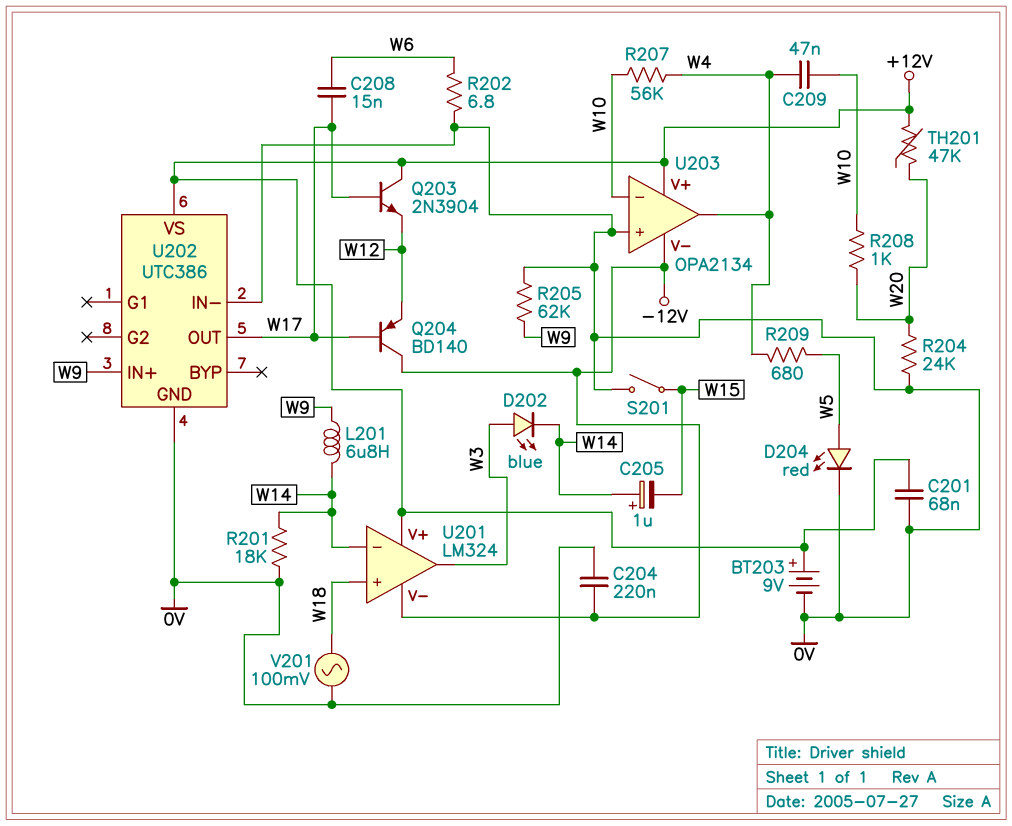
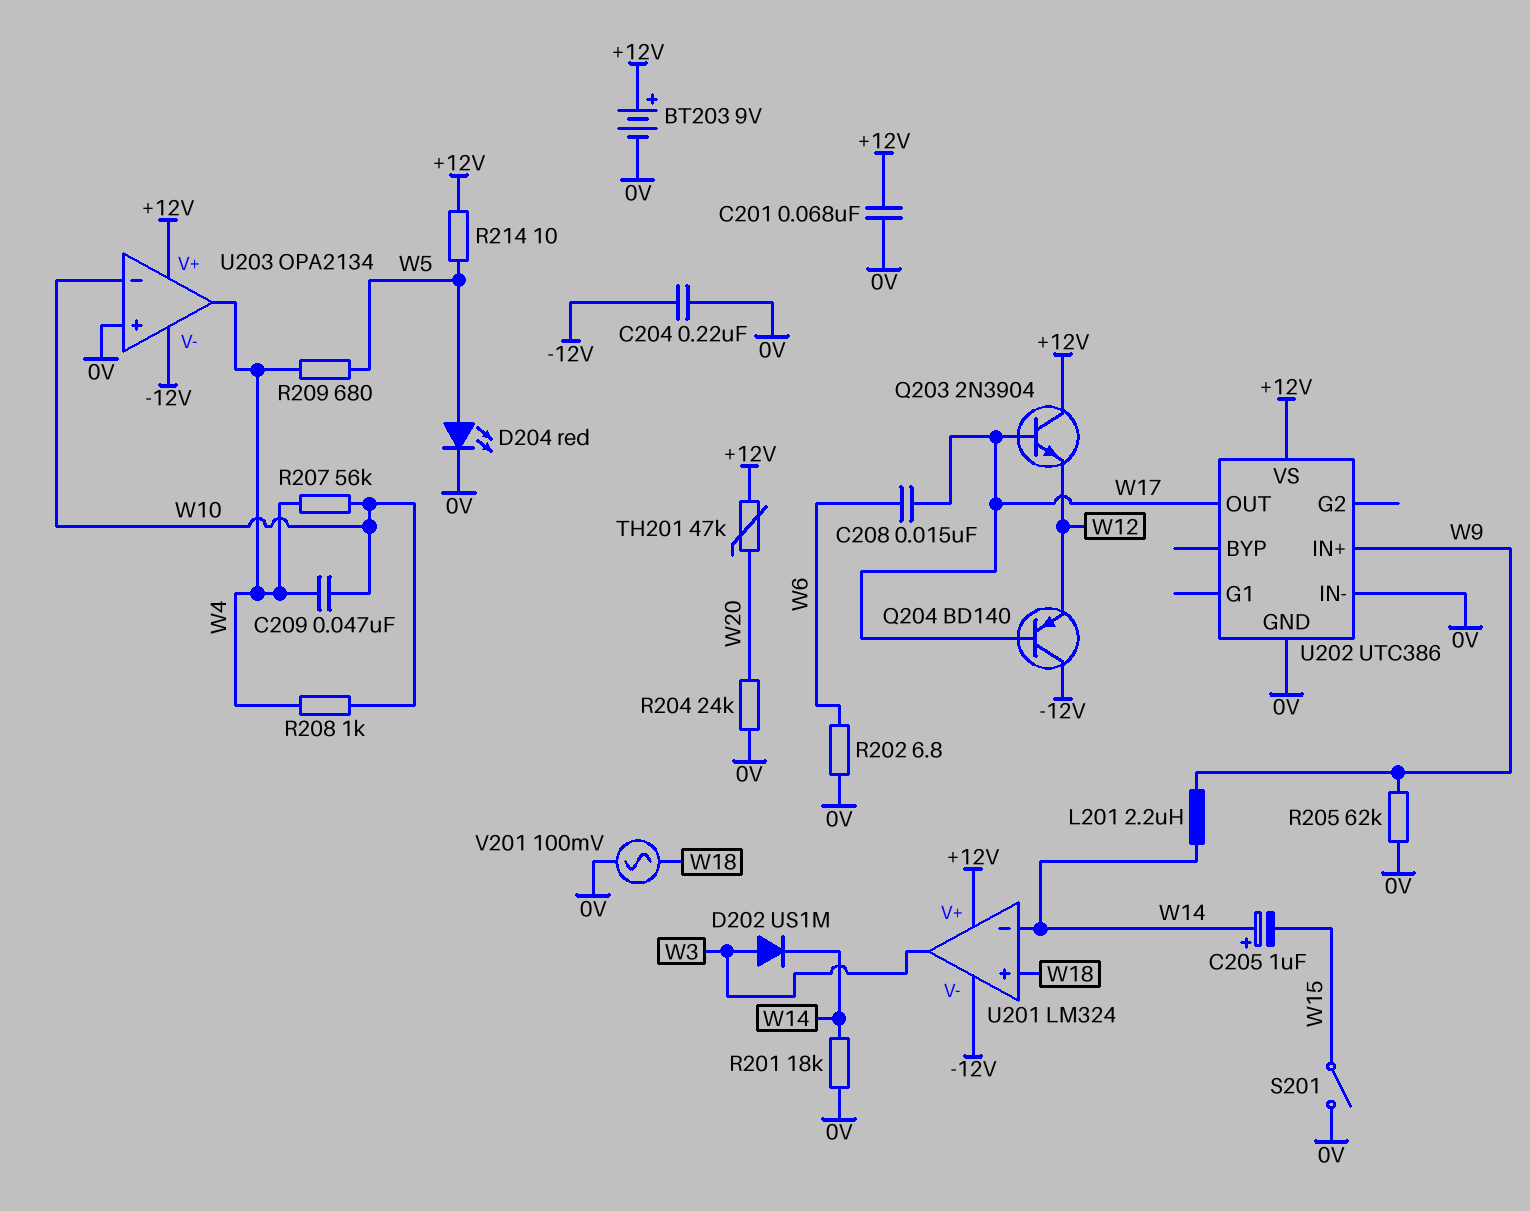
D202: LED blue (A W3, K W14) -> diode US1M (A W3, K W14)
L201: 6.8uH (W9, W14) -> 2.2uH (W9, W14)
R208: 1k (W10, W20) -> 1k (W4, W10)
R214: none -> 10 (+12V, W5)

